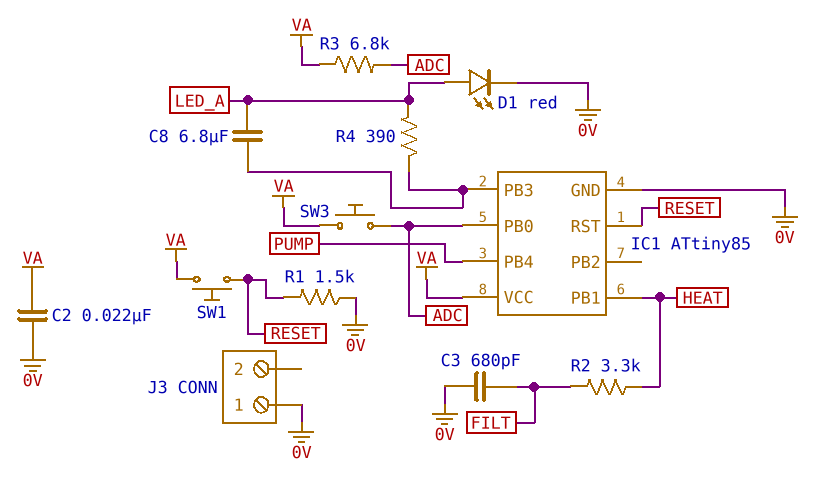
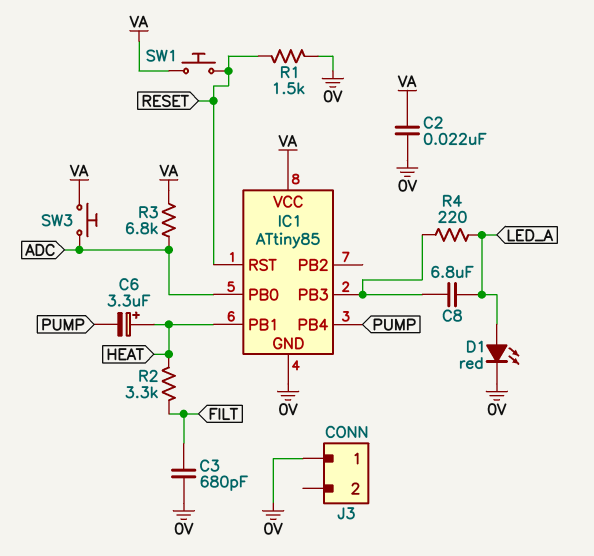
C6: none -> 3.3uF (plus HEAT, minus PUMP)
R4: 390 (IC1/PB3, LED_A) -> 220 (IC1/PB3, LED_A)

